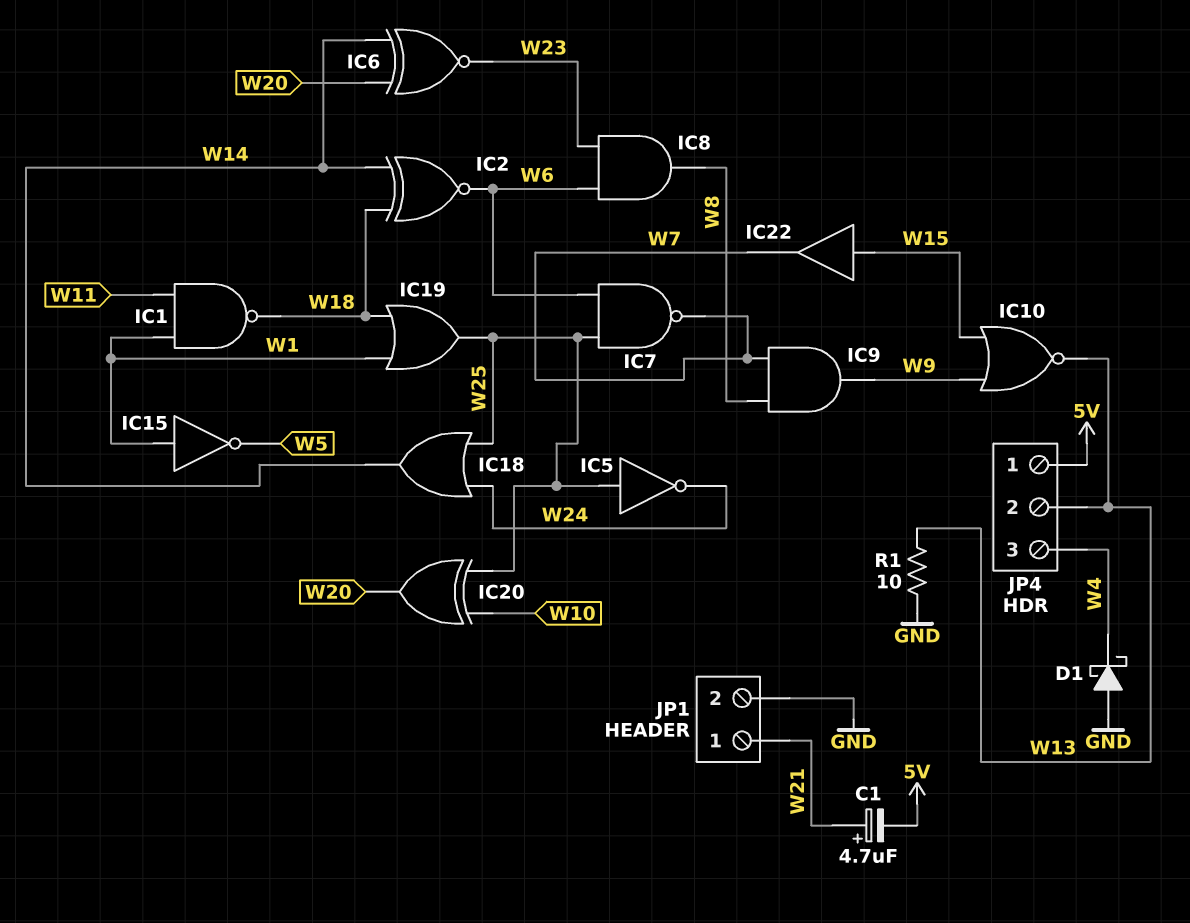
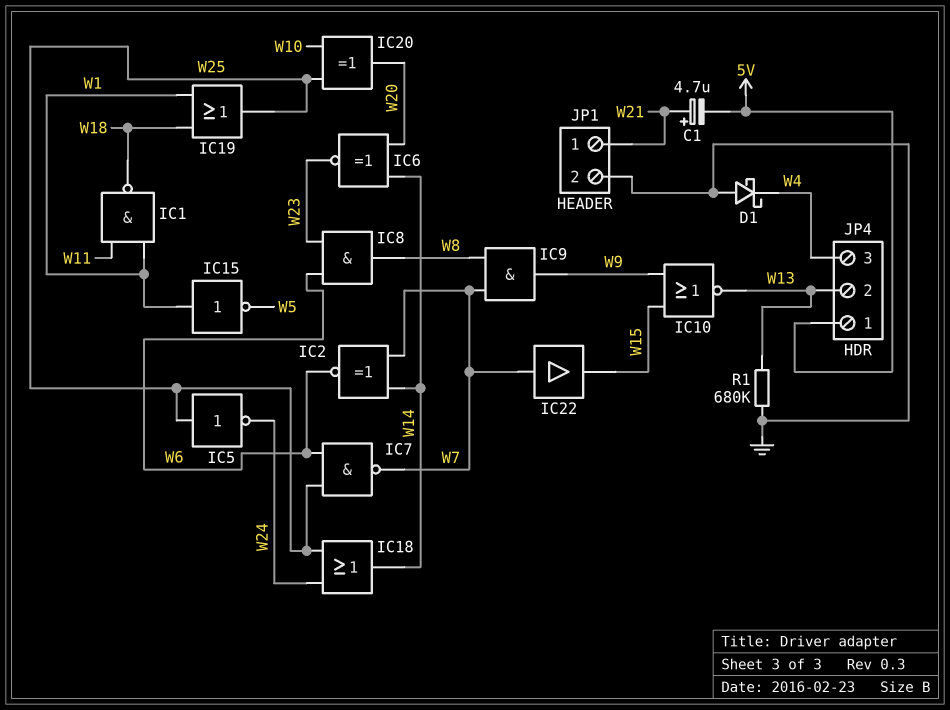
IC2: XNOR (in W14, in W18, out W6) -> XNOR (in W7, in W14, out W6)
IC22: buffer (in W15, out W7) -> buffer (in W7, out W15)
R1: 10 (GND, W13) -> 680k (GND, W13)

